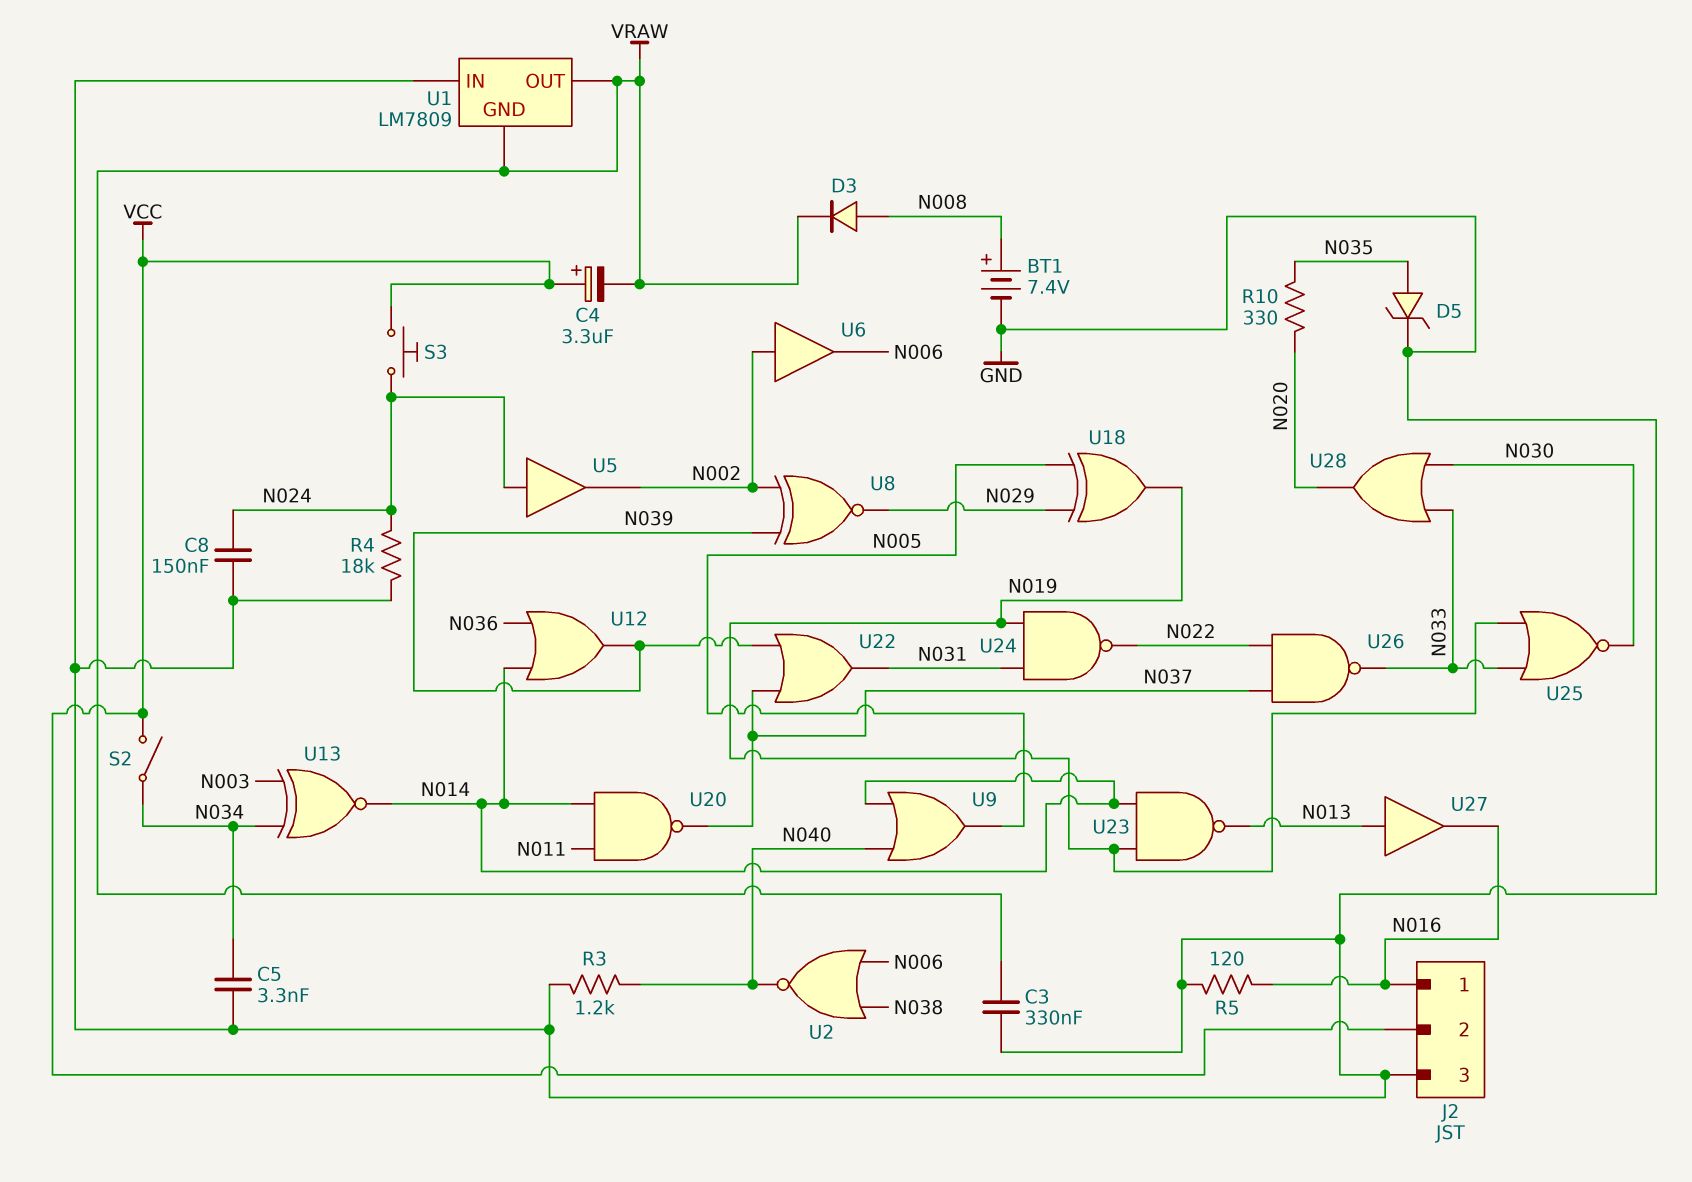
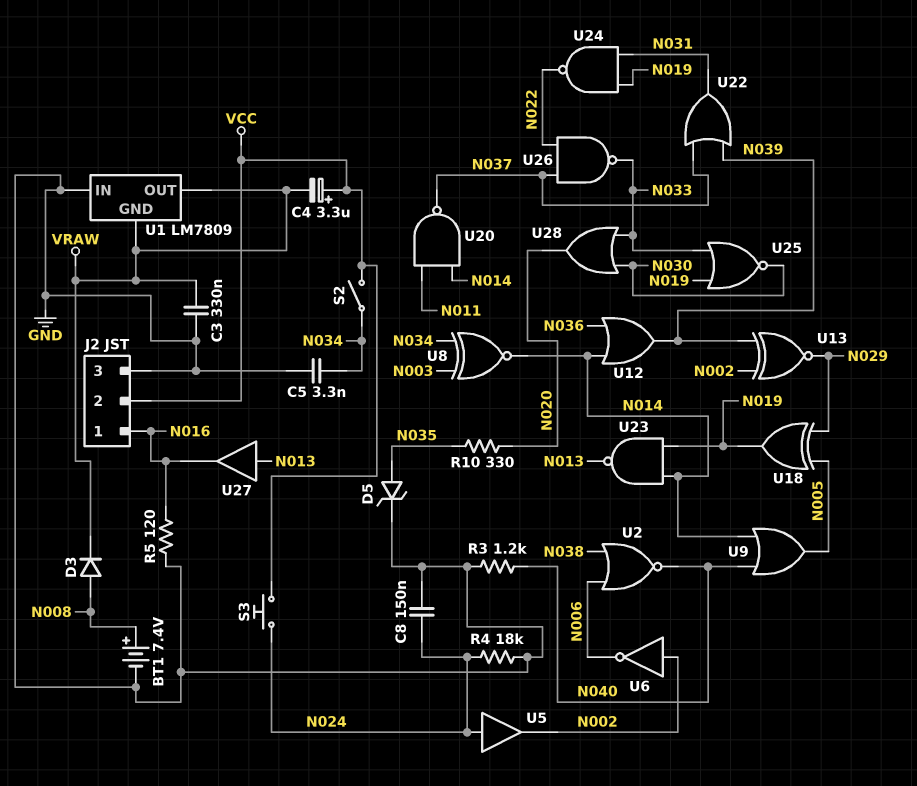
U6: buffer (in N002, out N006) -> NOT (in N002, out N006)
U8: XNOR (in N002, in N039, out N029) -> XNOR (in N003, in N034, out N014)
U13: XNOR (in N003, in N034, out N014) -> XNOR (in N002, in N039, out N029)

